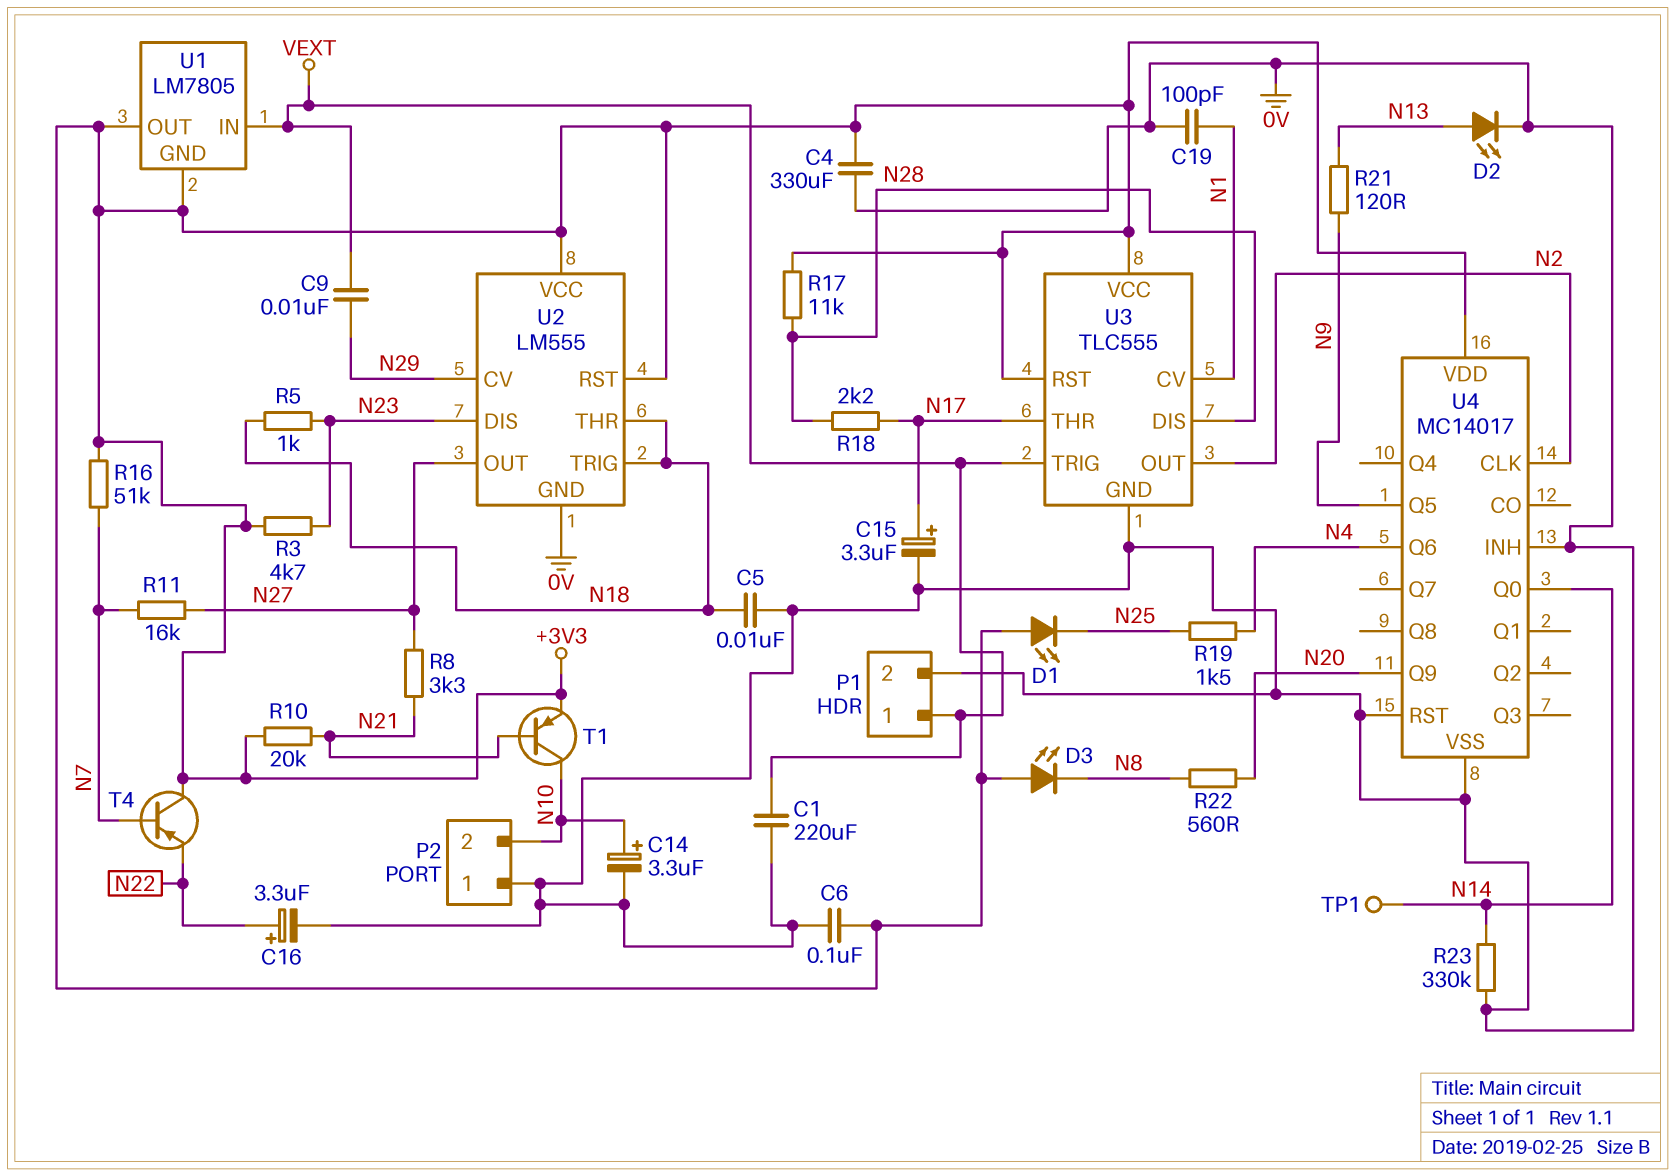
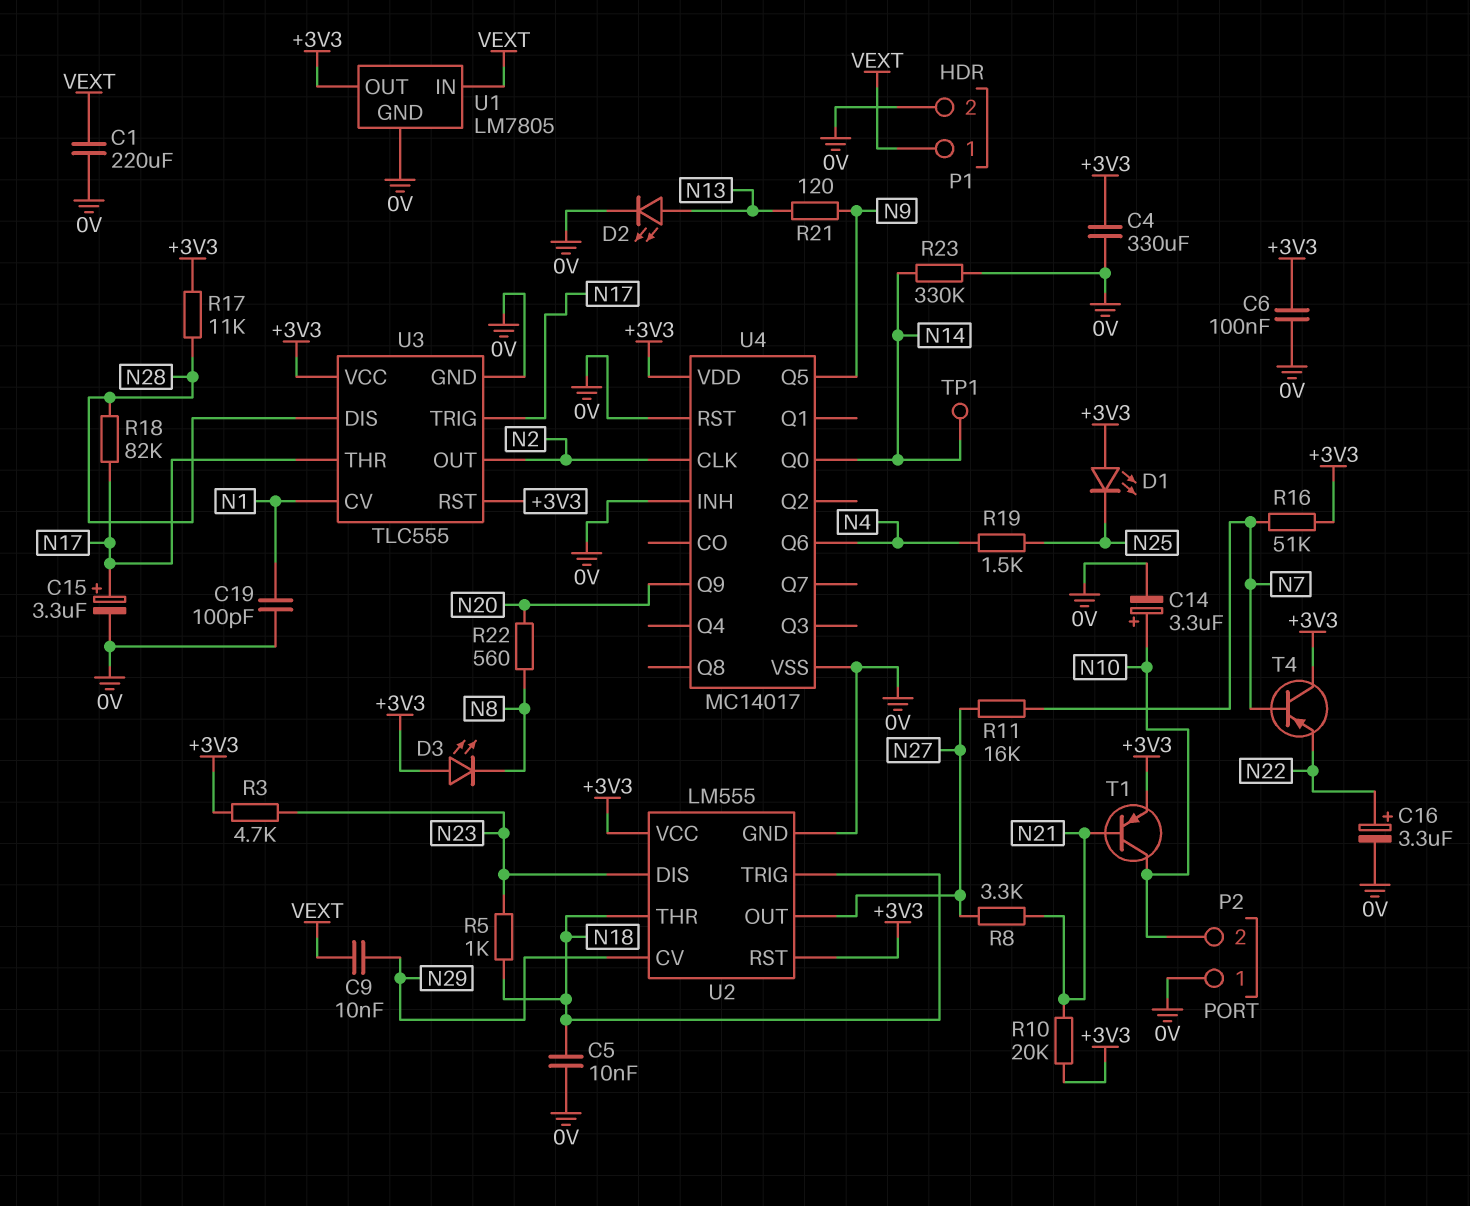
R18: 2.2k (N17, N28) -> 82k (N17, N28)
U1 pin GND: +3V3 -> 0V
U3 pin TRIG: VEXT -> N17

